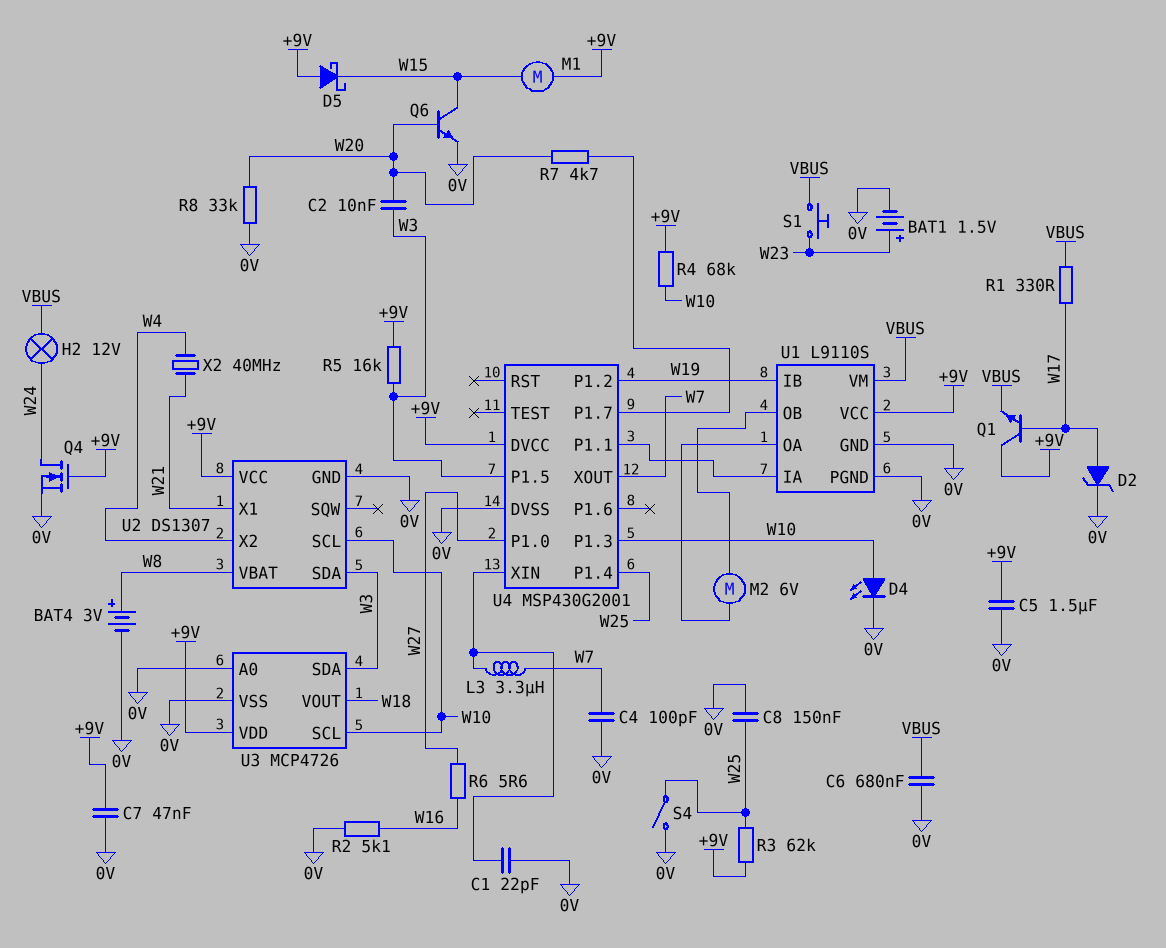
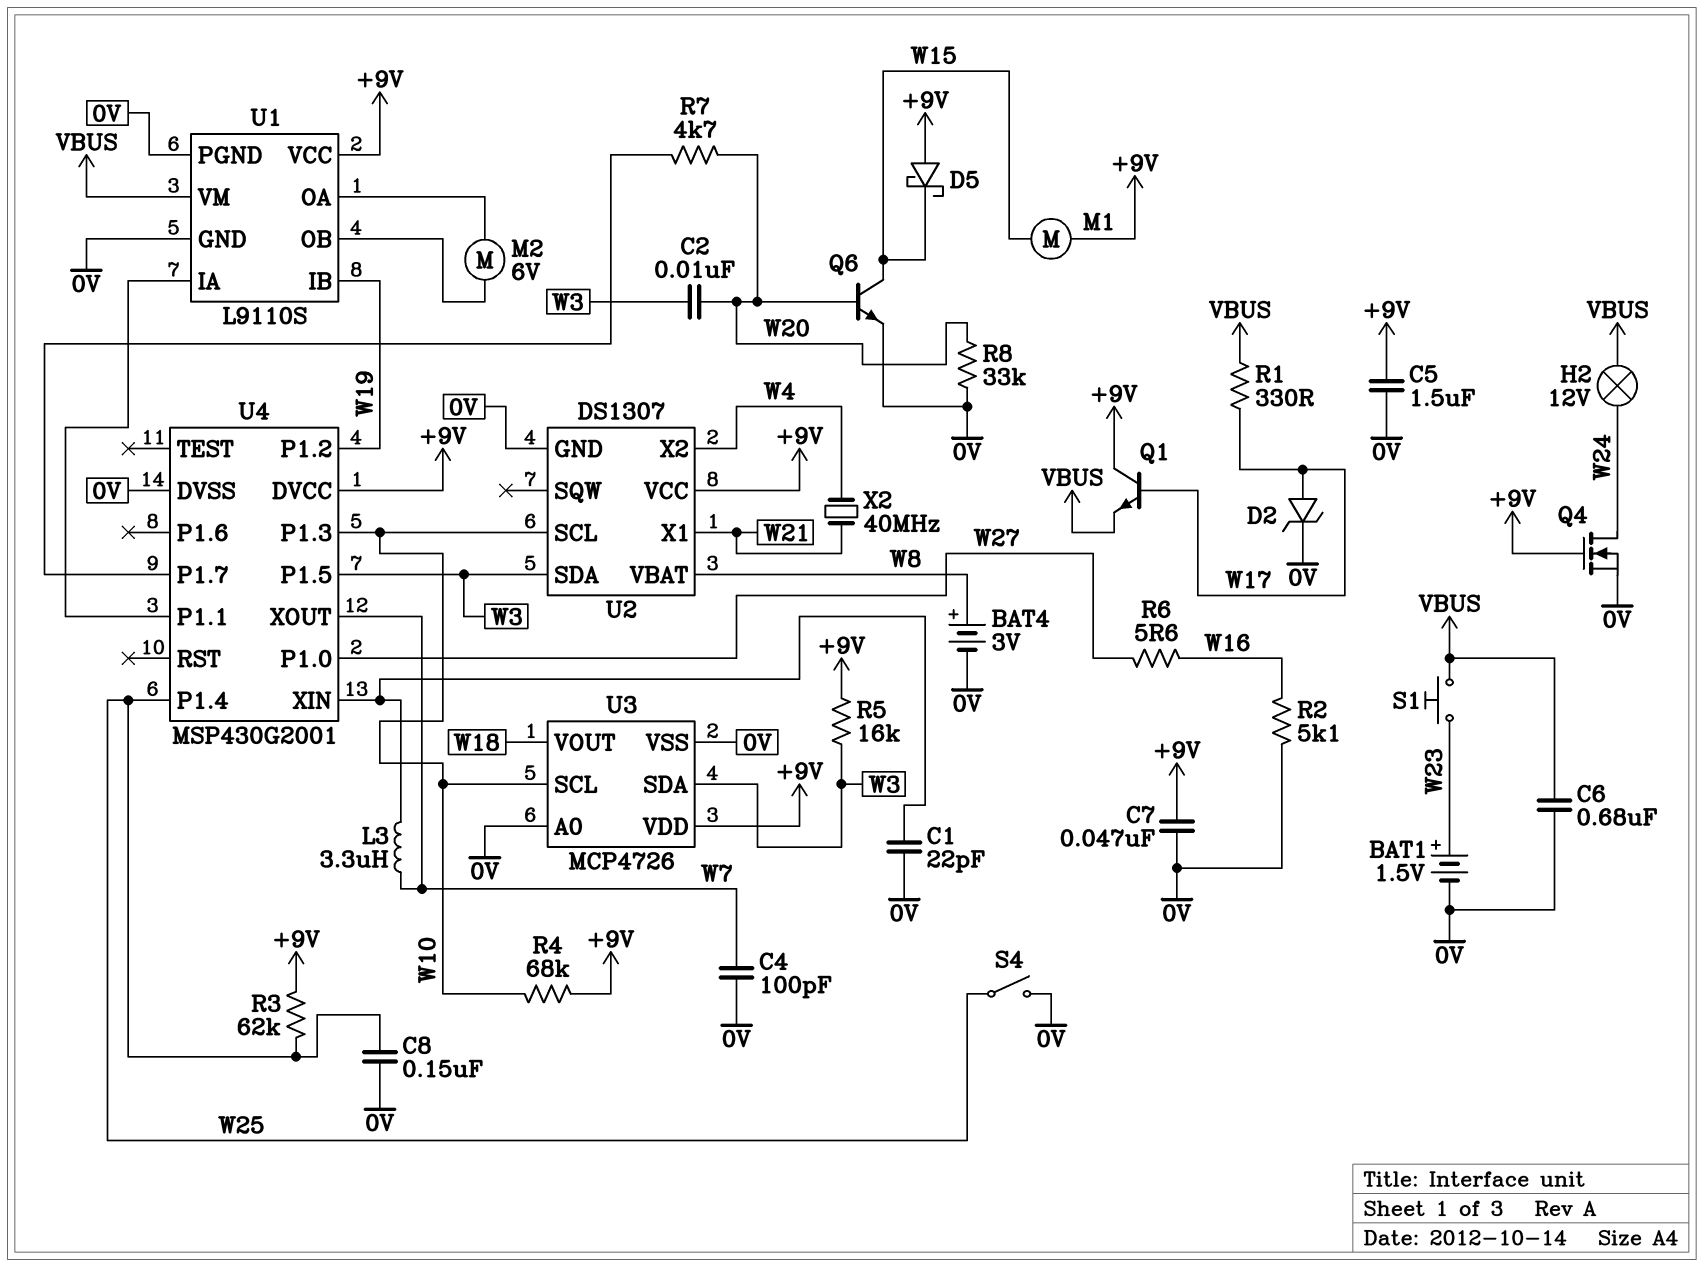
D4: LED (A W10, K 0V) -> none

